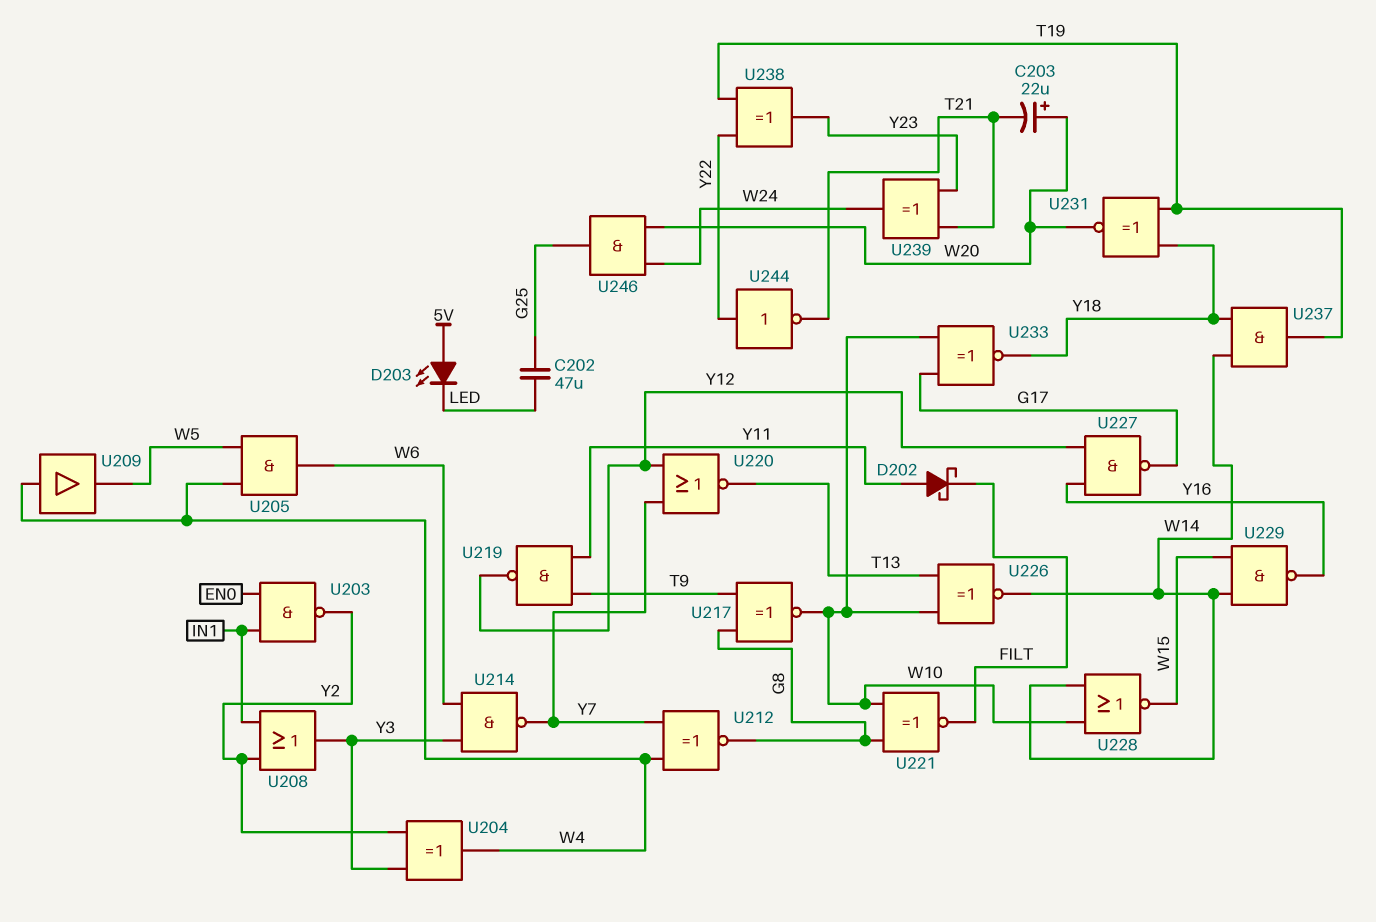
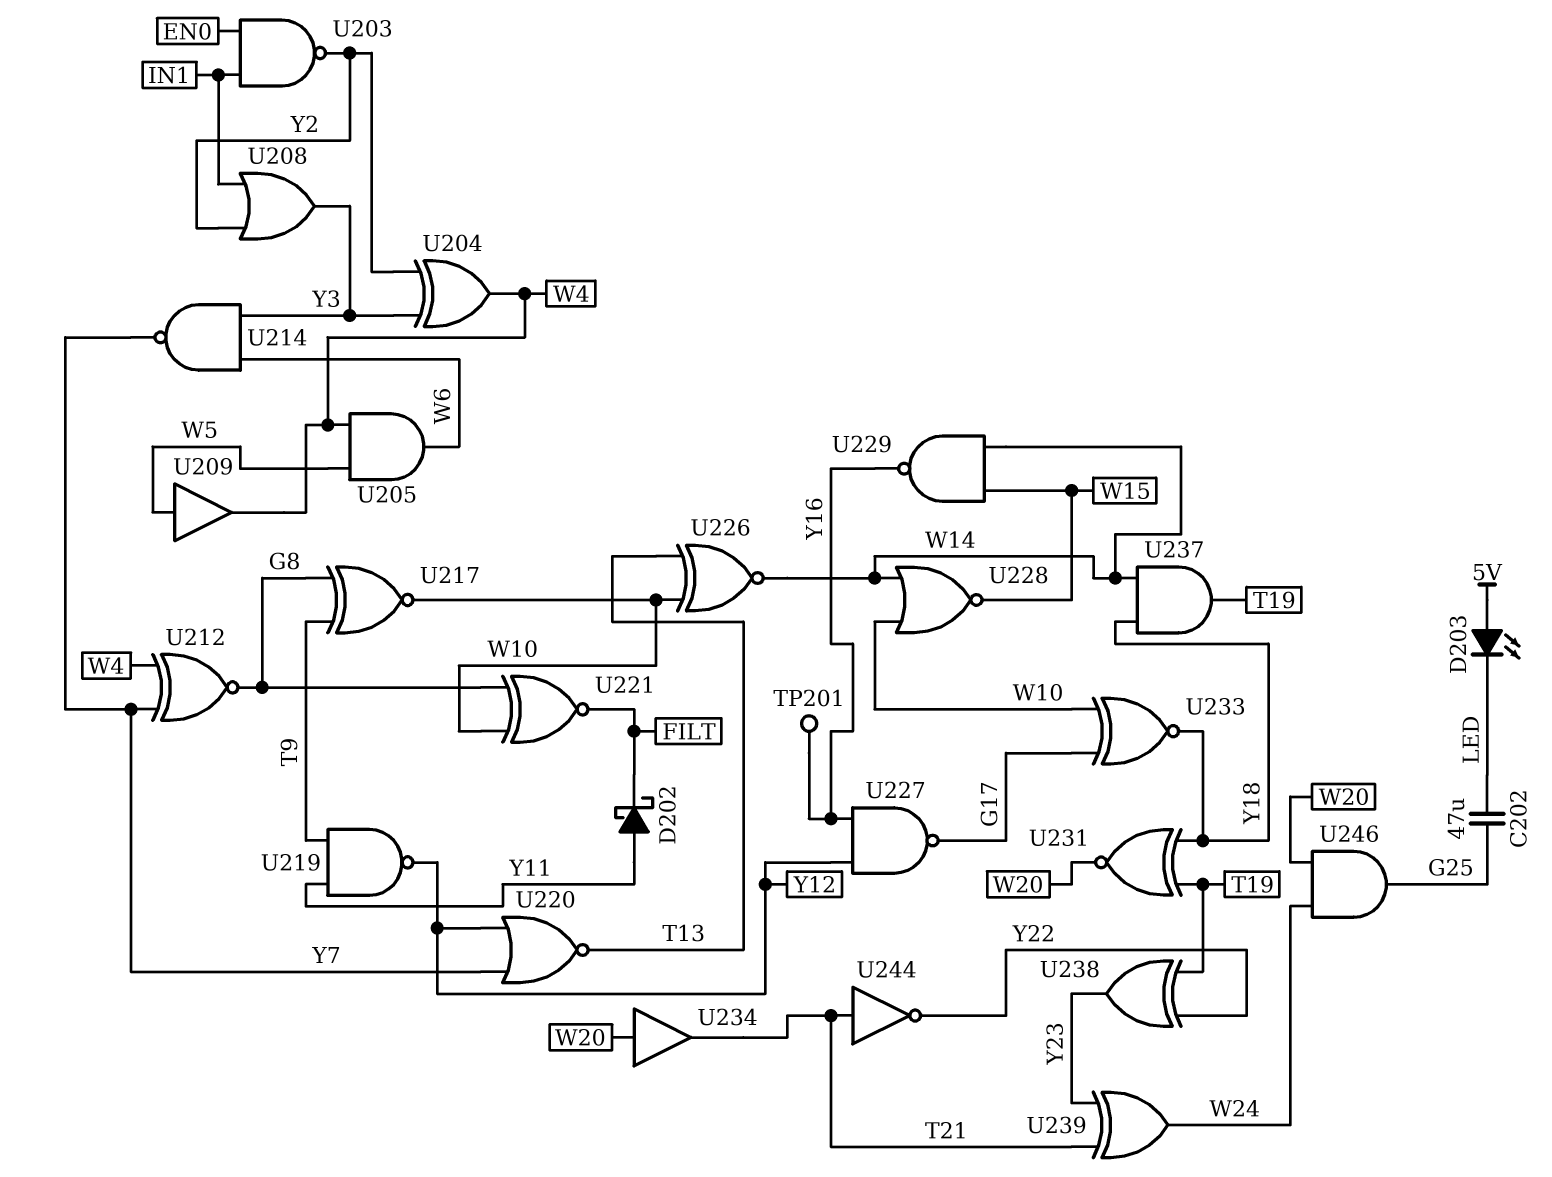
C203: 22uF (plus W20, minus T21) -> none
TP201: none -> test point (Y16)
U209: buffer (in W4, out W5) -> buffer (in W5, out W4)
U234: none -> buffer (in W20, out T21)
U244: NOT (in Y22, out T21) -> NOT (in T21, out Y22)

